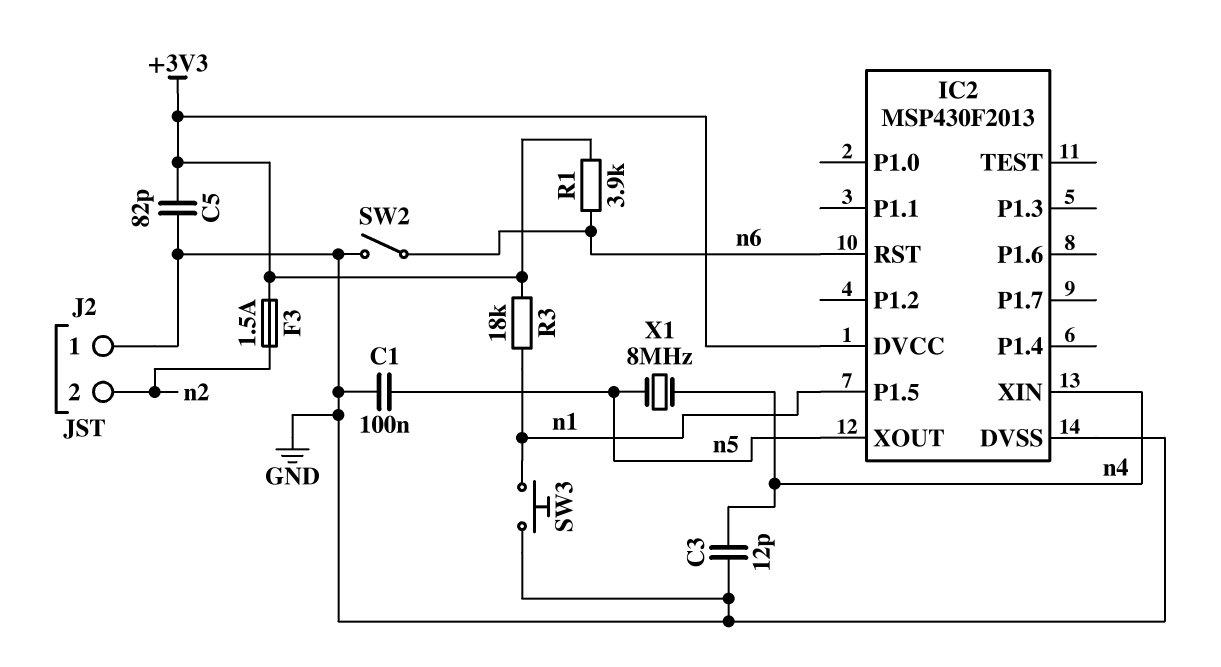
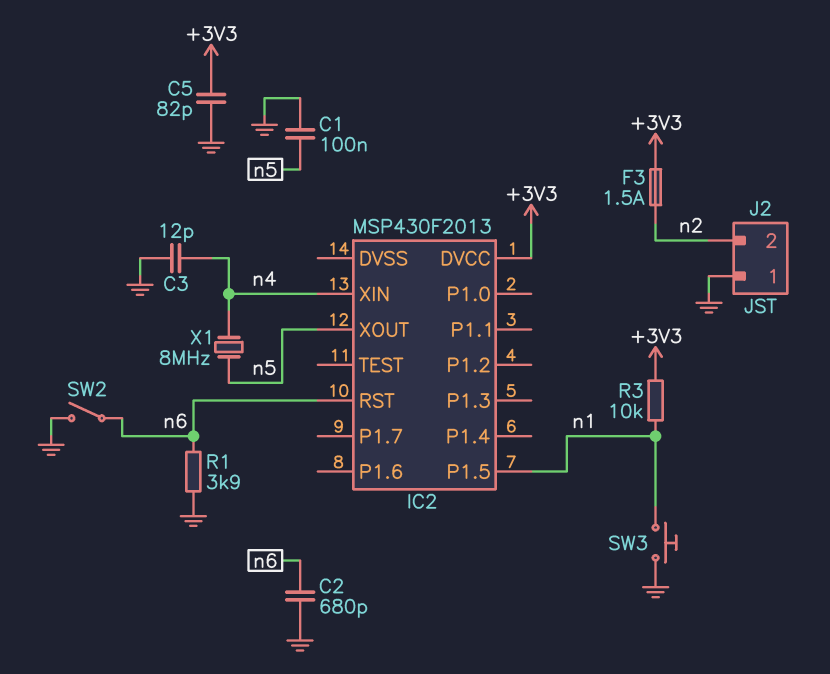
C2: none -> 680pF (GND, n6)
IC2 pin DVSS: GND -> none
R1: 3.9k (+3V3, n6) -> 3.9k (GND, n6)
R3: 18k (+3V3, n1) -> 10k (+3V3, n1)

